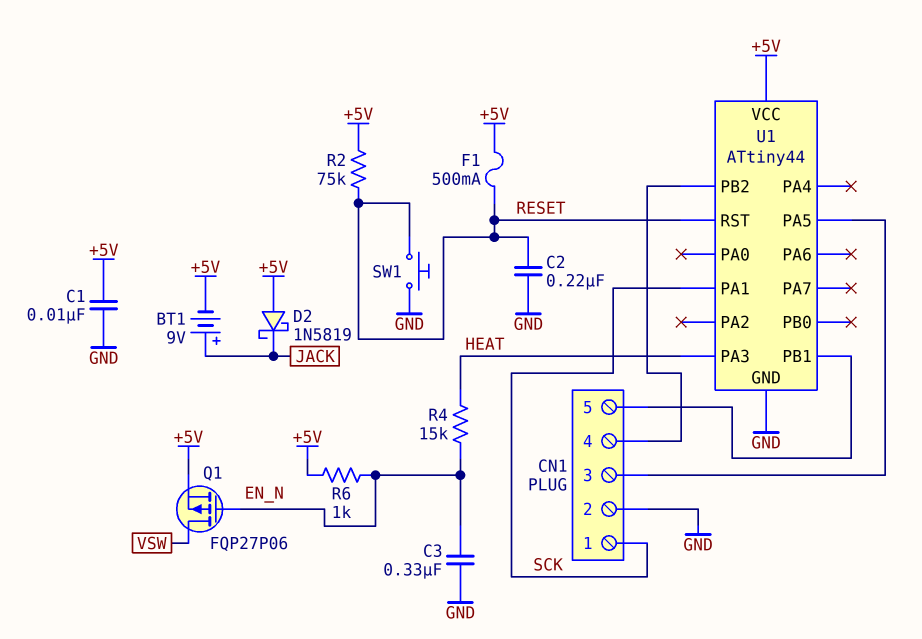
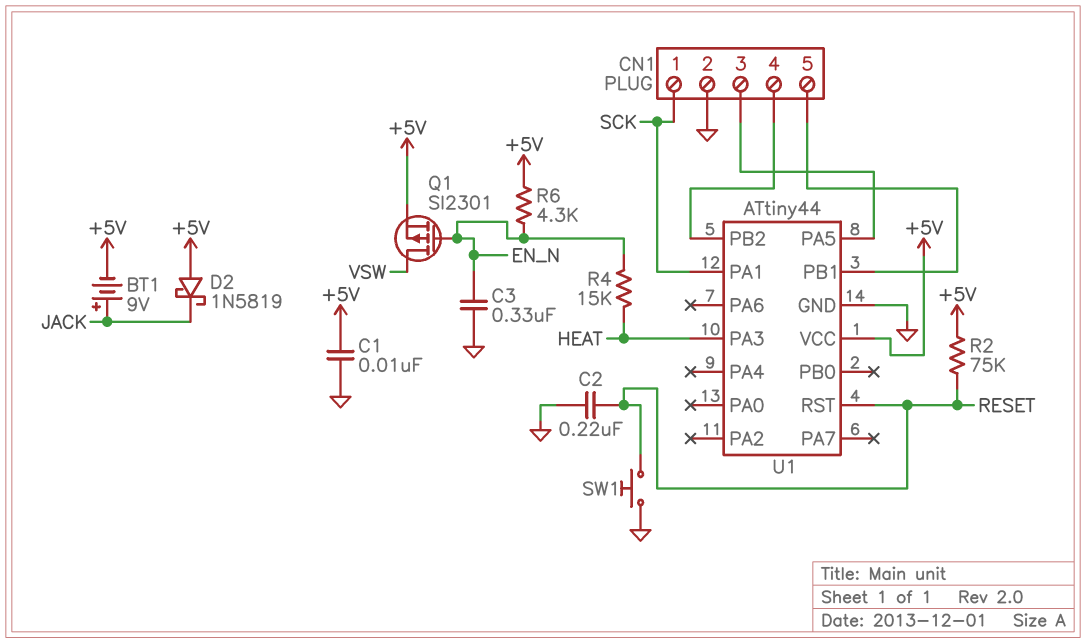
F1: 500mA (+5V, RESET) -> none
Q1: PMOS FQP27P06 (G EN_N, D VSW, S +5V) -> PMOS SI2301 (G EN_N, D VSW, S +5V)
R6: 1k (+5V, EN_N) -> 4.3k (+5V, EN_N)

